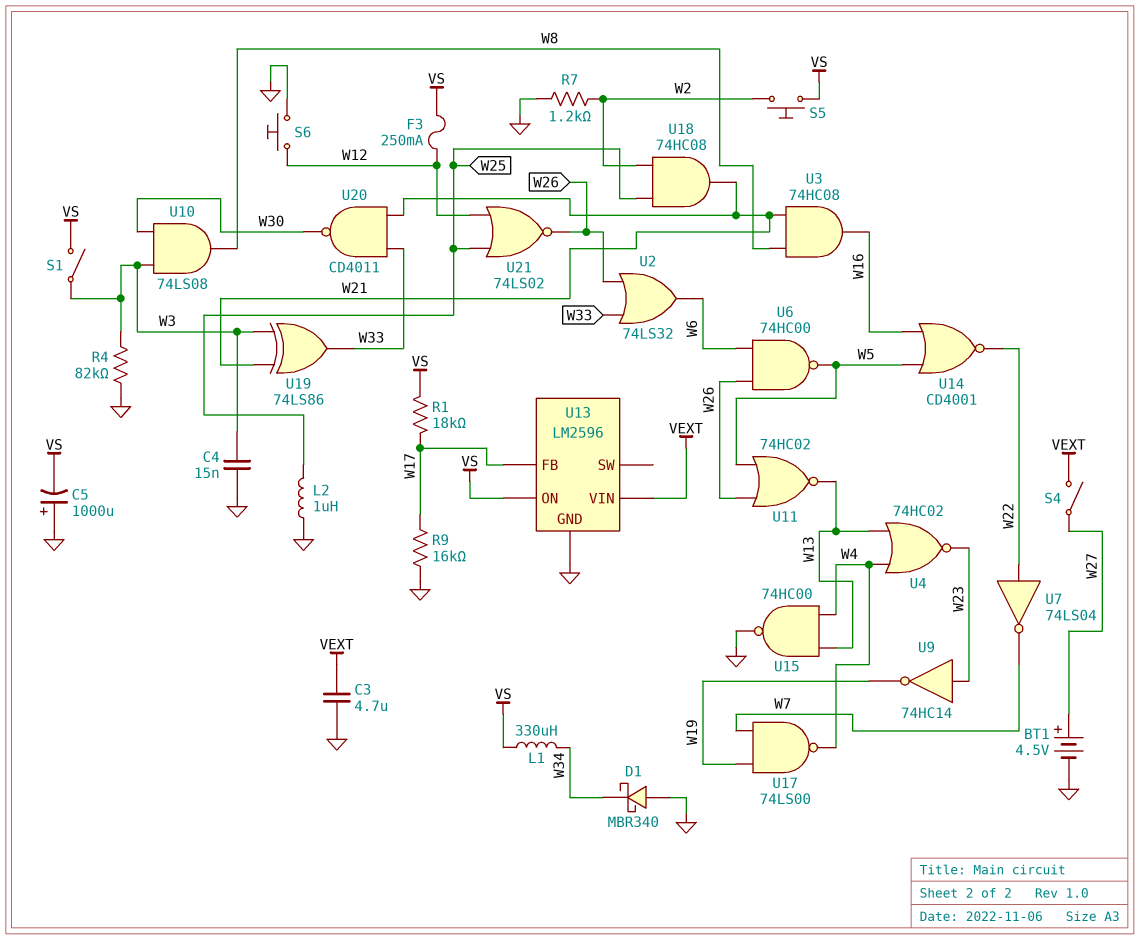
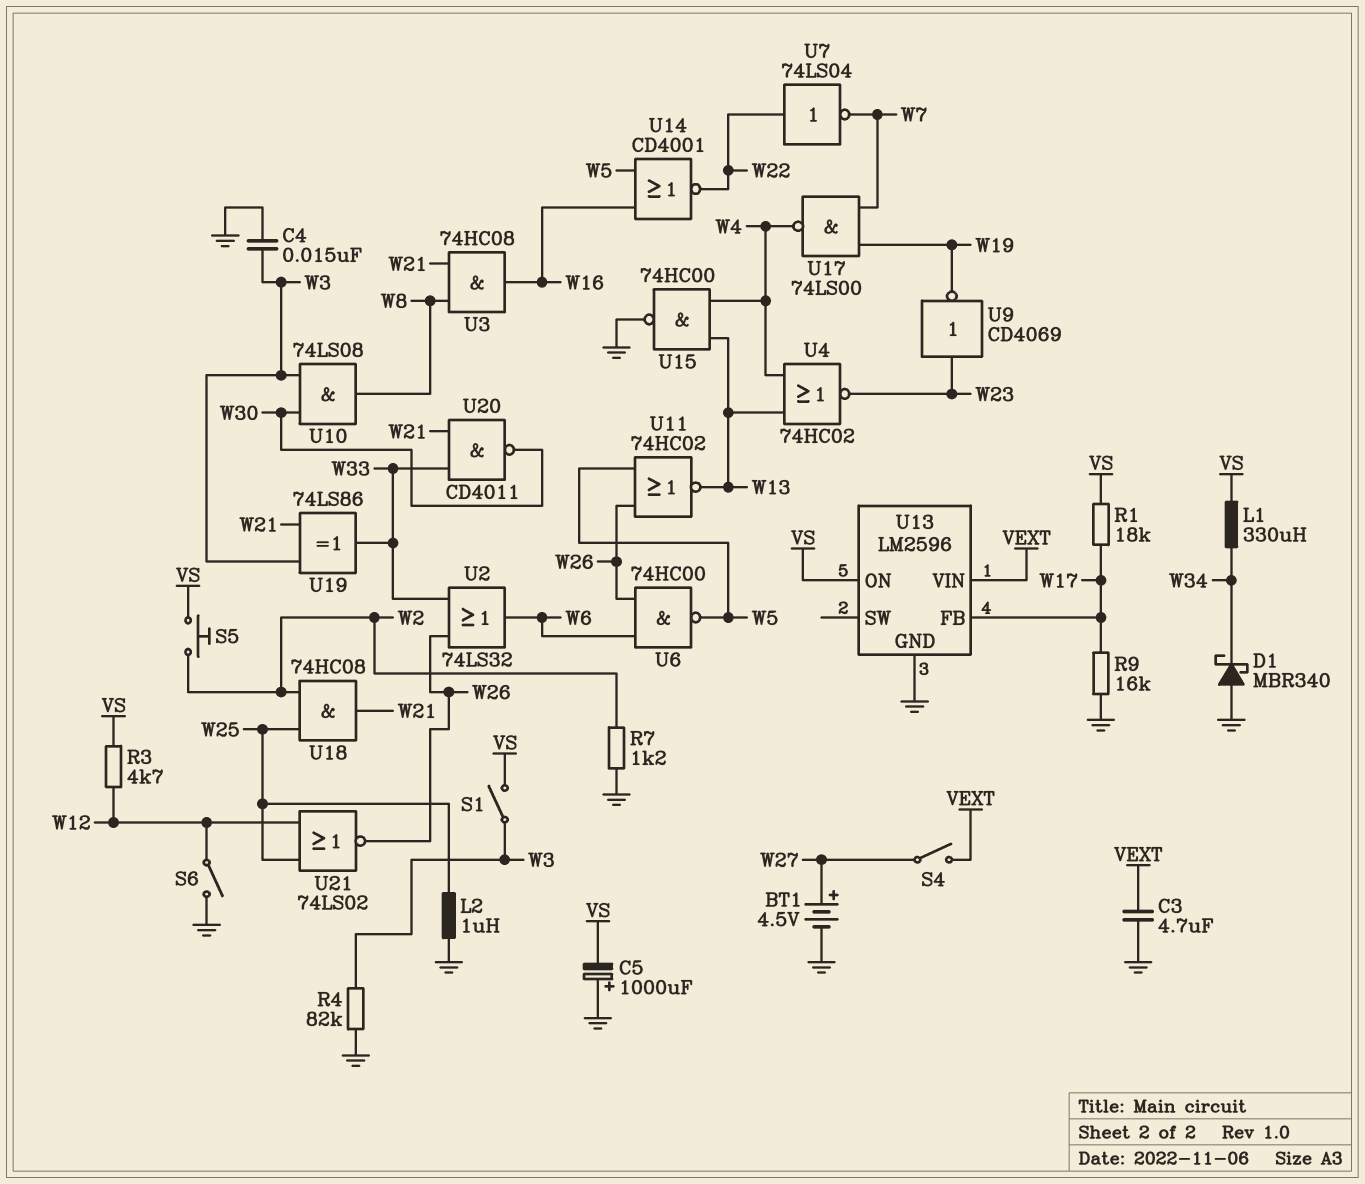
F3: 250mA (VS, W12) -> none
R3: none -> 4.7k (VS, W12)
S6: button (GND, W12) -> switch (GND, W12)
U9: NOT 74HC14 (in W23, out W19) -> NOT CD4069 (in W23, out W19)

